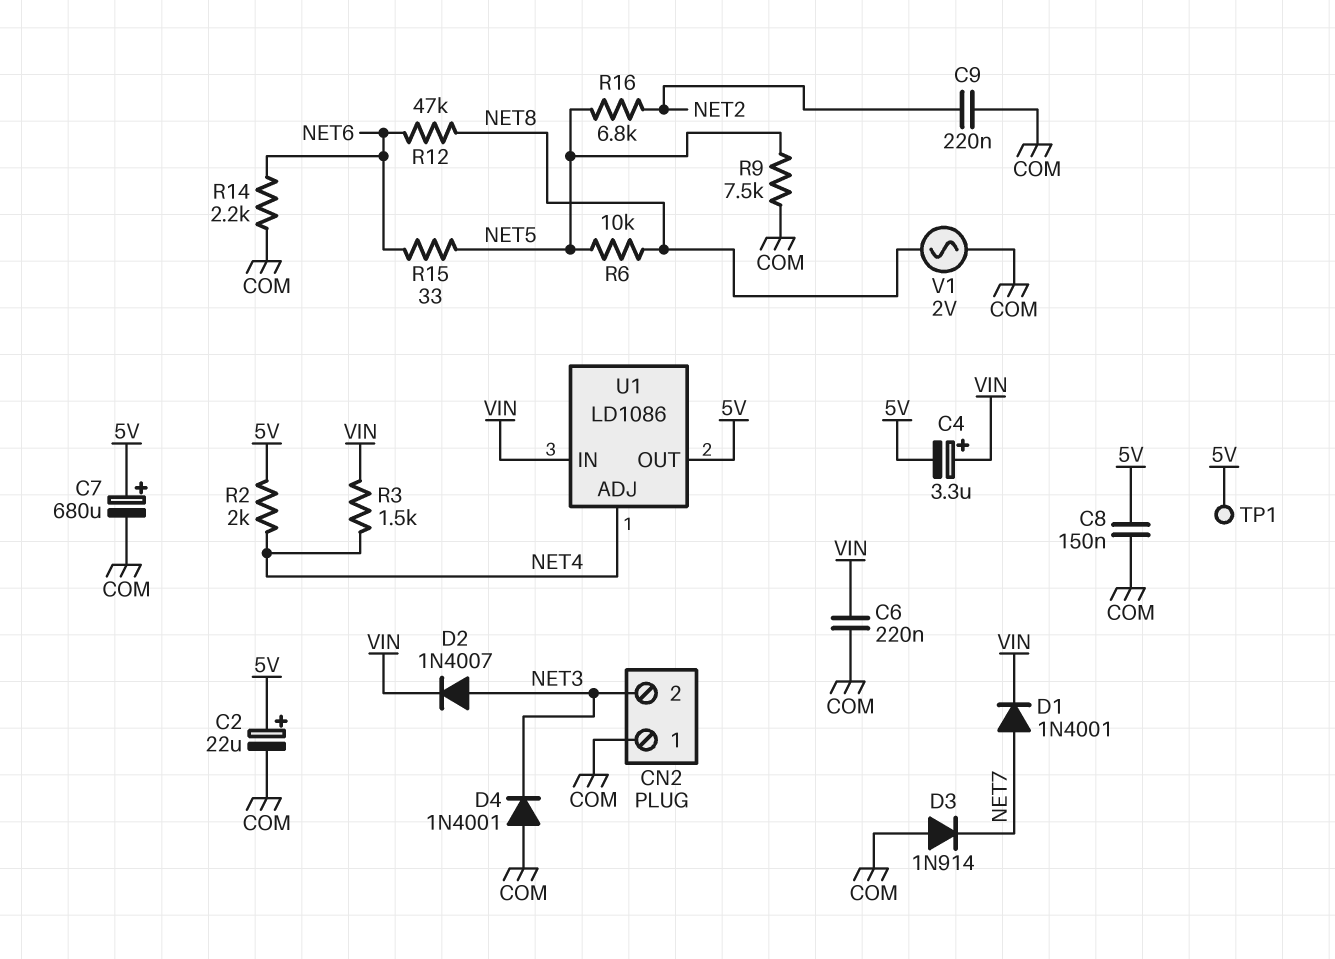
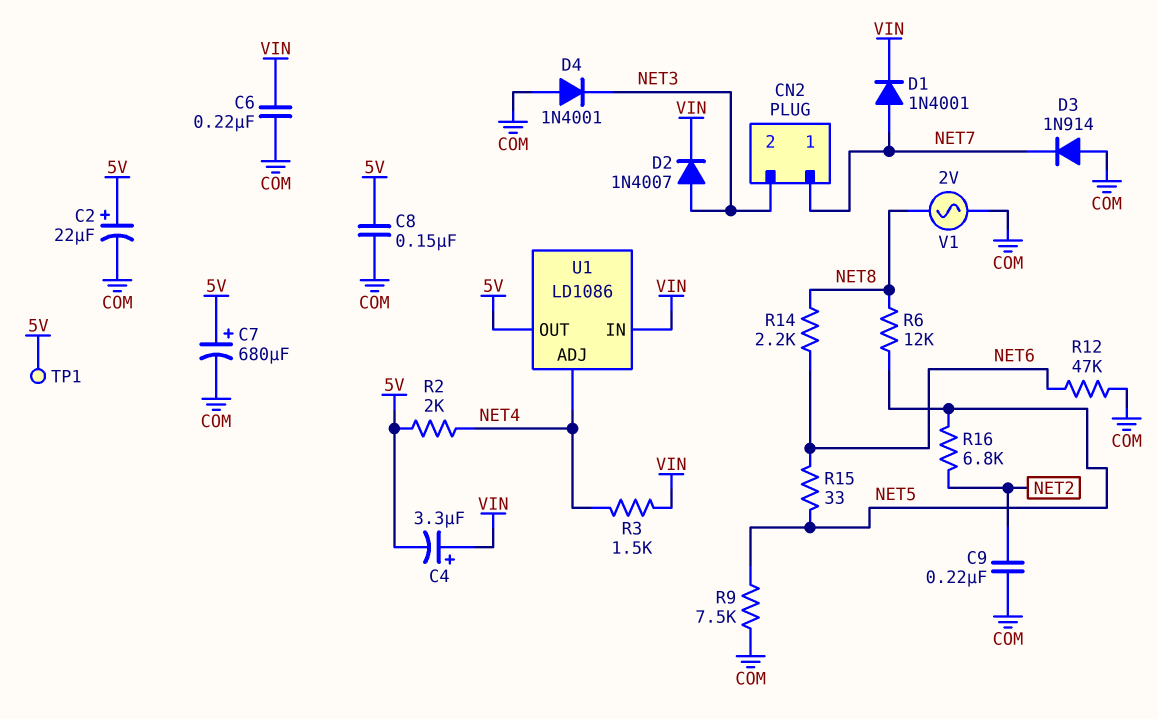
CN2 pin 1: COM -> NET7
R6: 10k (NET5, NET8) -> 12k (NET5, NET8)
R12: 47k (NET6, NET8) -> 47k (COM, NET6)
R14: 2.2k (COM, NET6) -> 2.2k (NET6, NET8)

